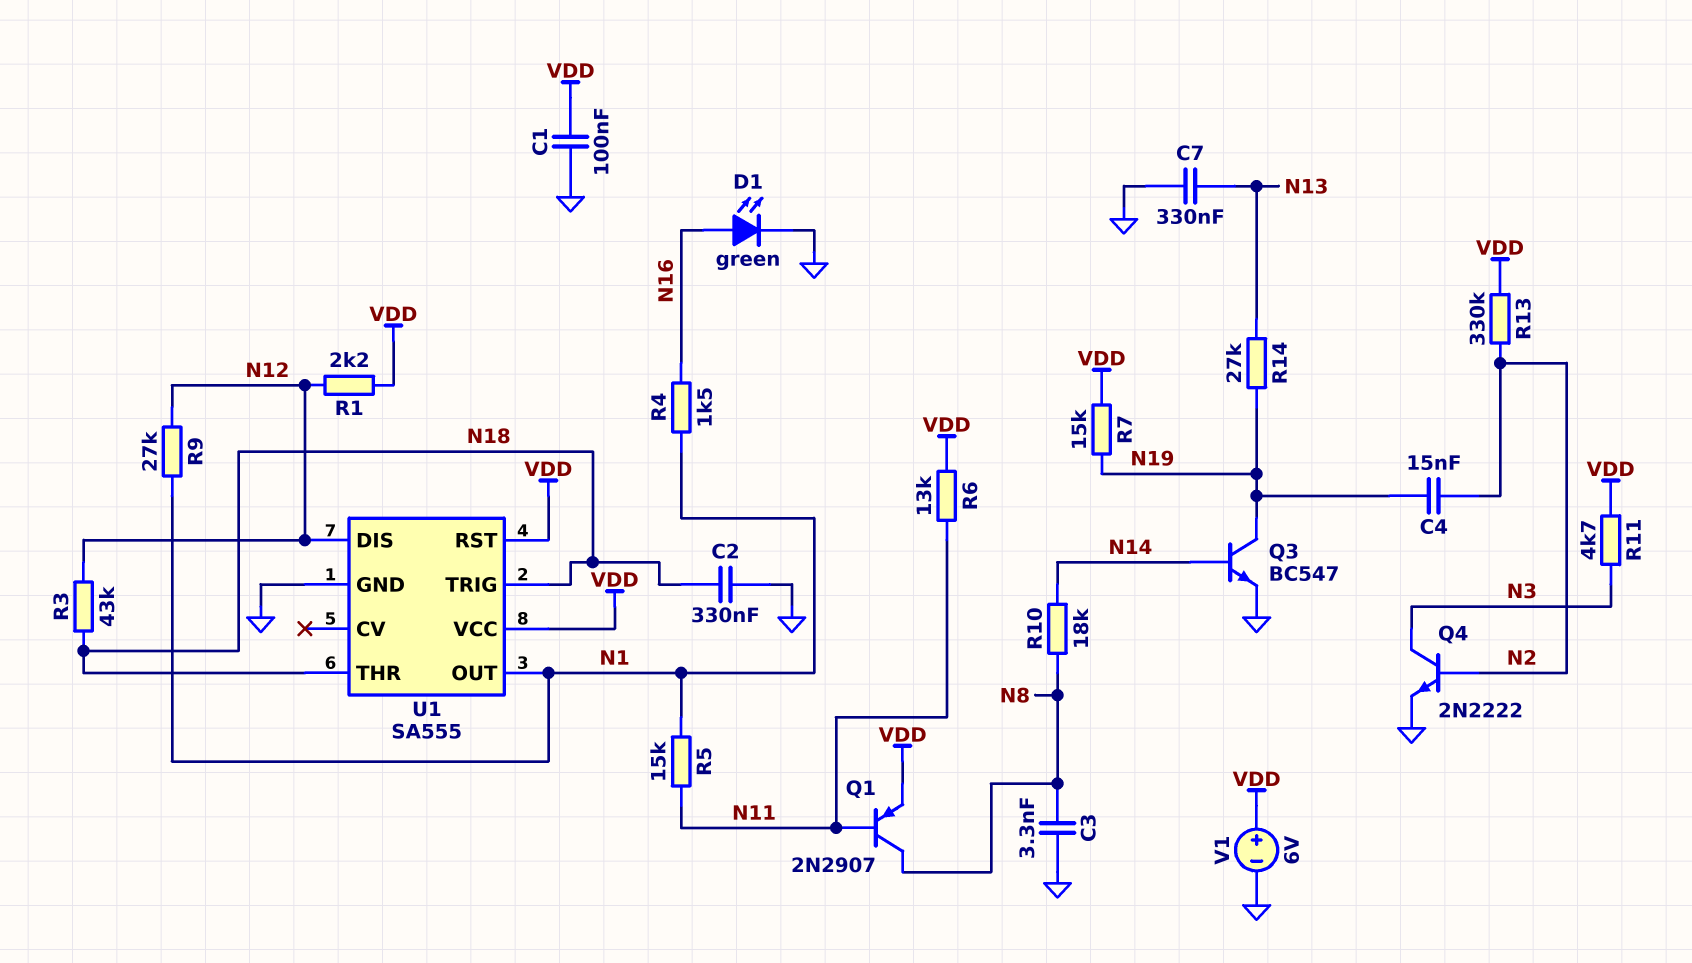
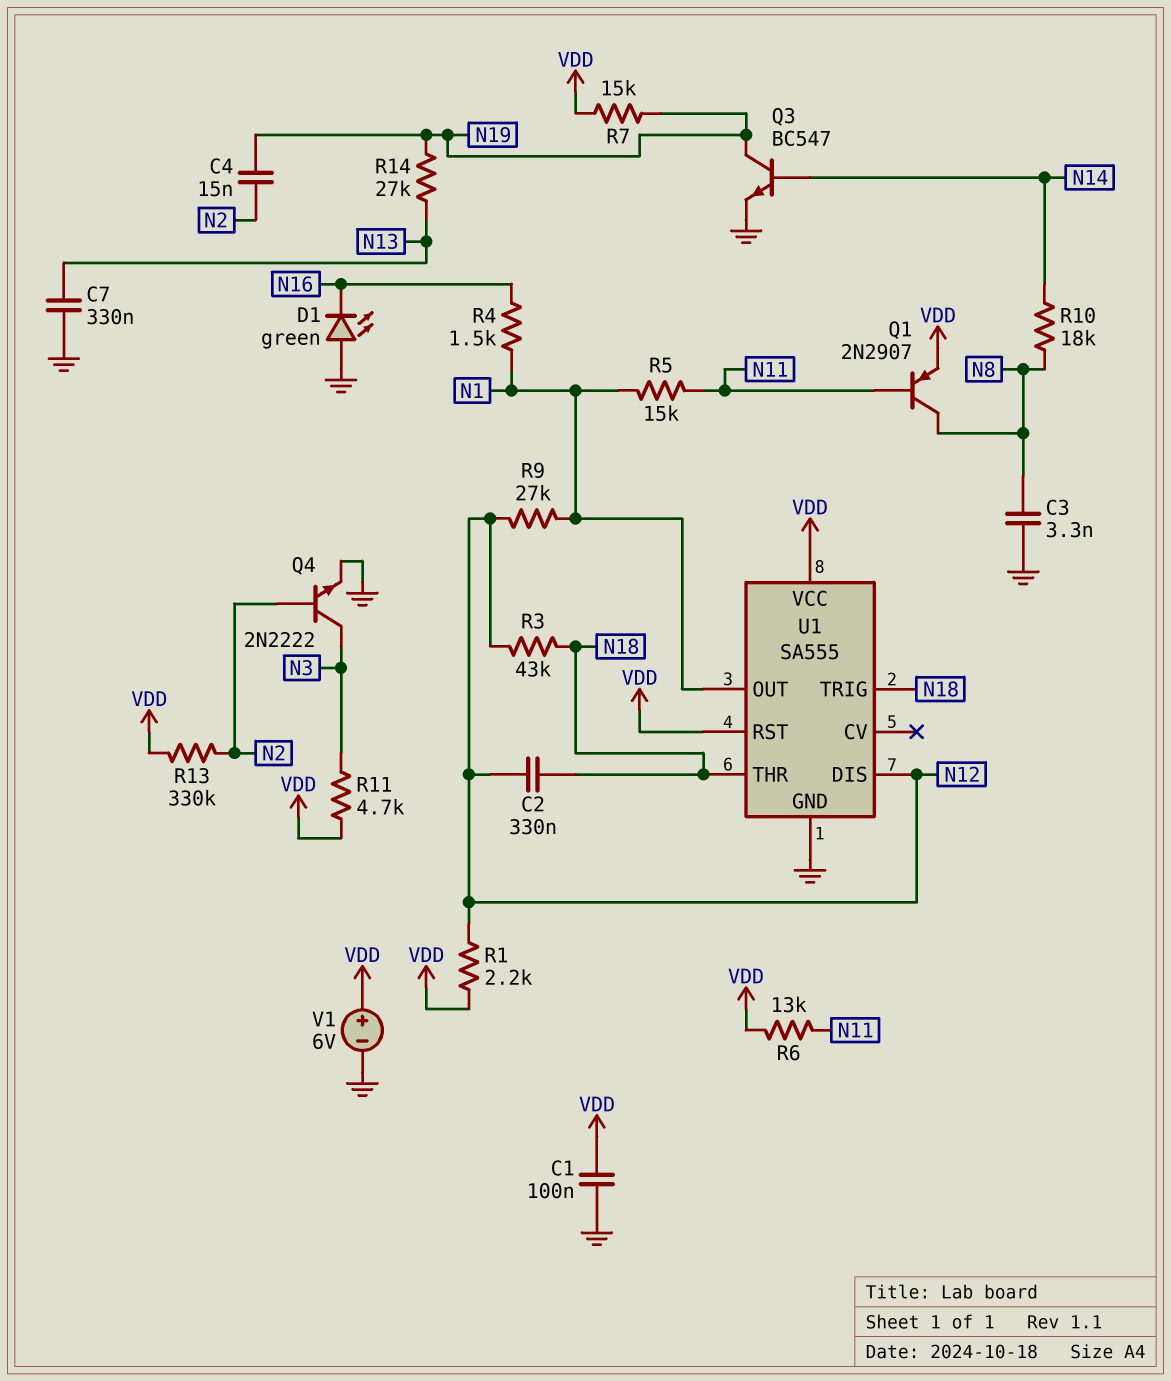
C2: 330nF (GND, N18) -> 330nF (N12, N18)
D1: LED green (A N16, K GND) -> LED green (A GND, K N16)

